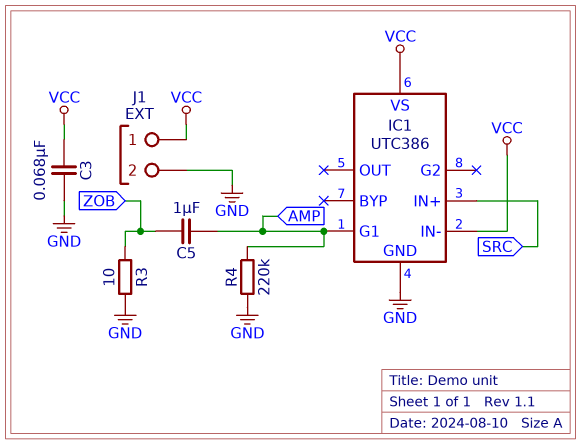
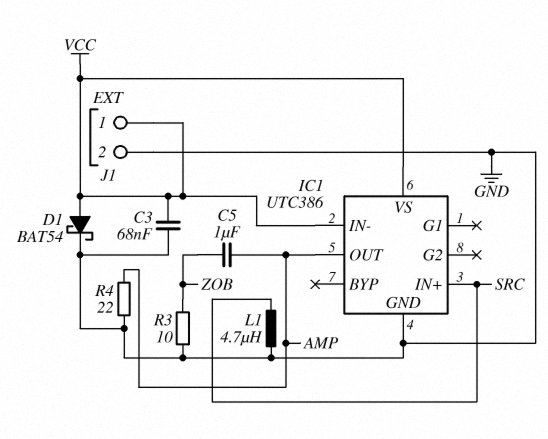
D1: none -> schottky BAT54 (A VCC, K GND)
IC1 pin G1: AMP -> none
IC1 pin OUT: none -> AMP
L1: none -> 4.7uH (GND, SRC)
R4: 220k (AMP, GND) -> 22 (AMP, GND)

